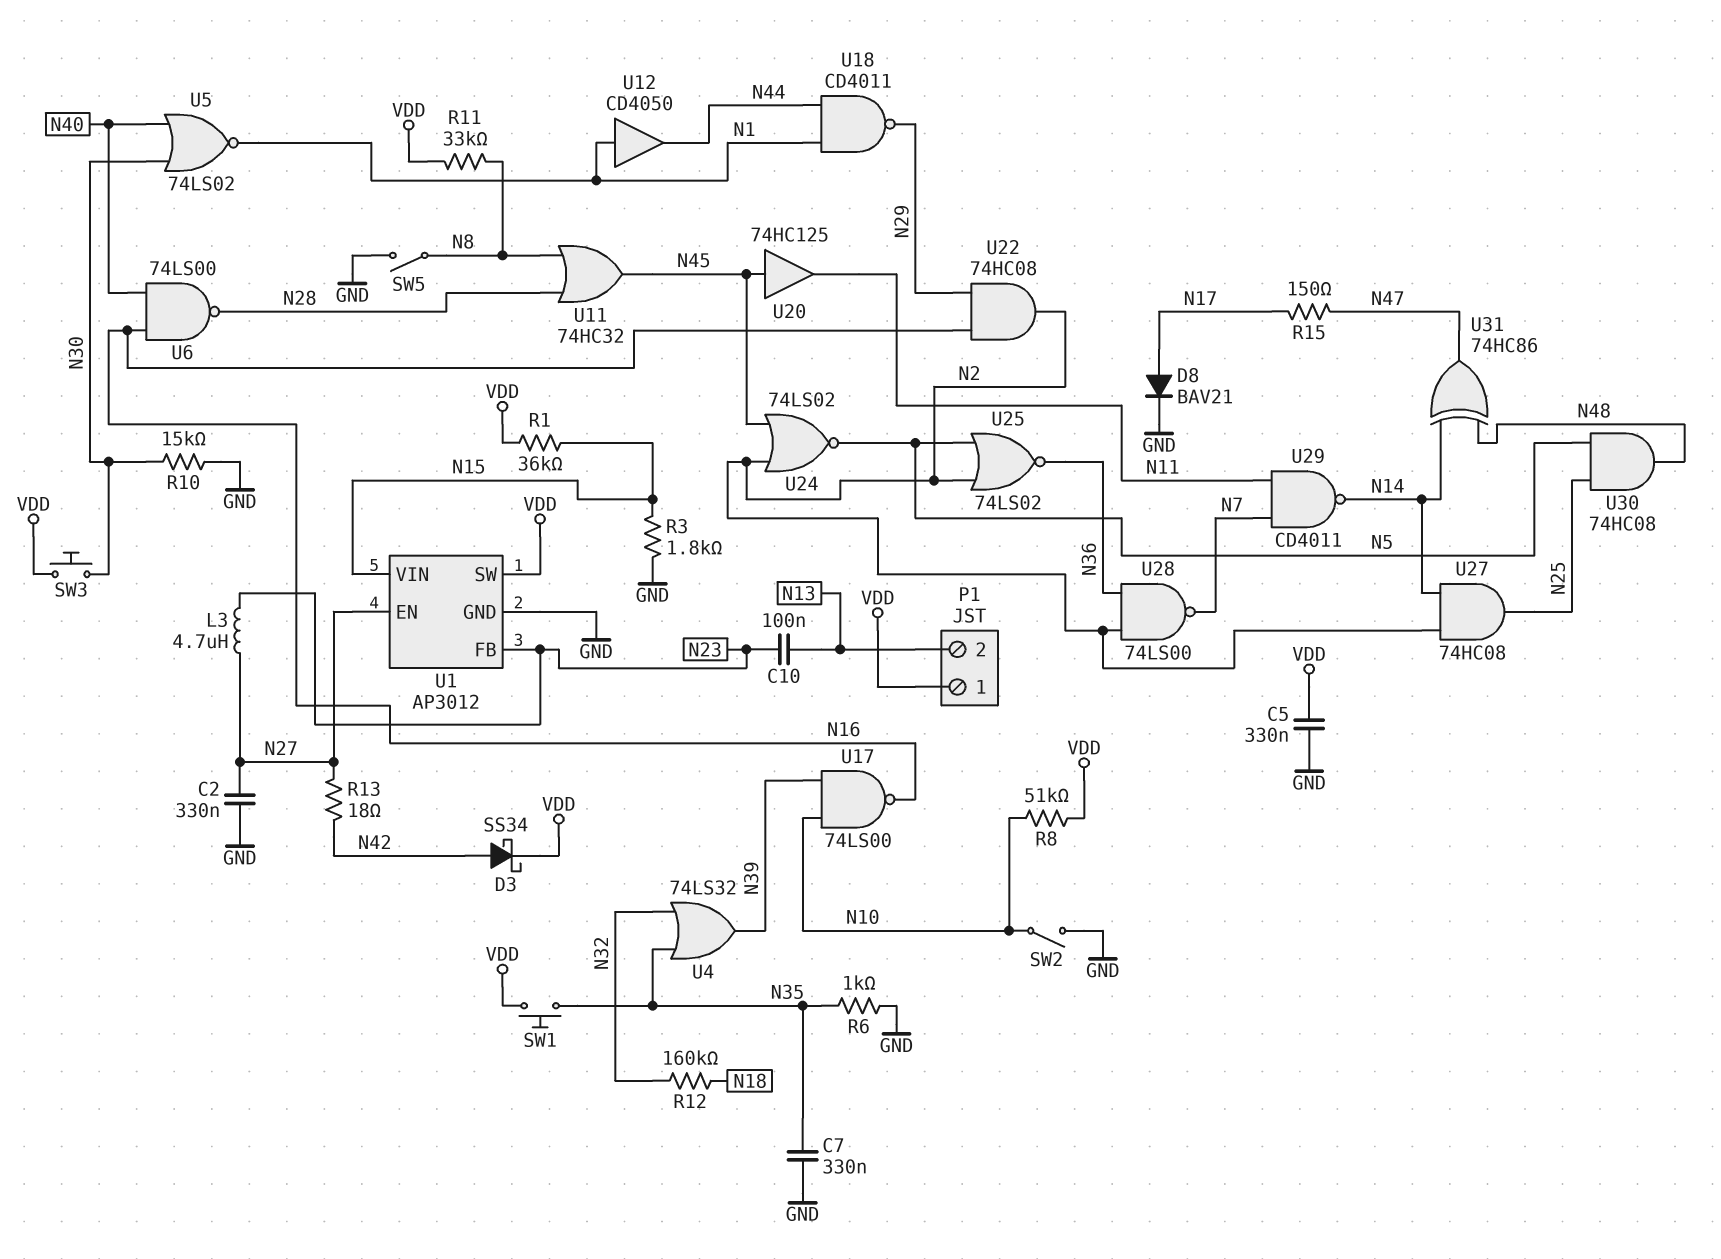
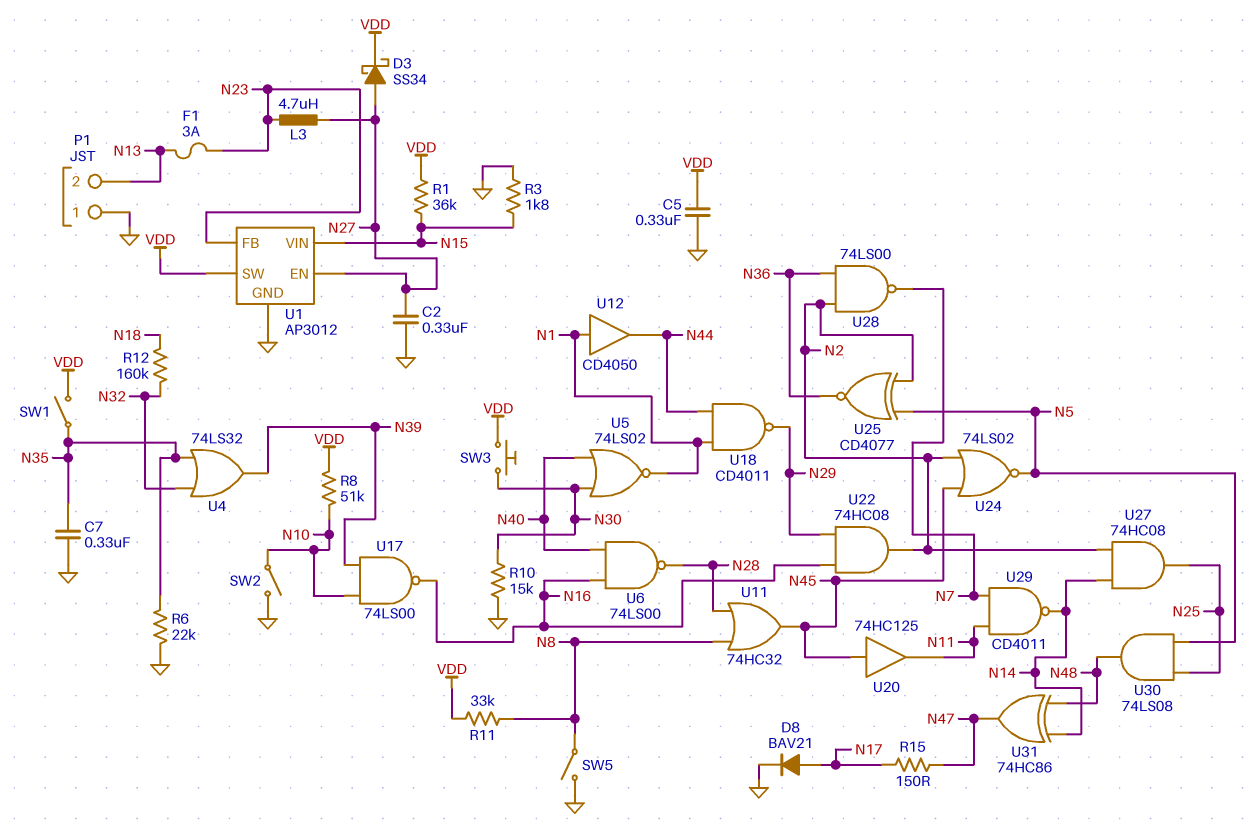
C10: 100nF (N13, N23) -> none
D3: schottky SS34 (A N42, K VDD) -> schottky SS34 (A N27, K VDD)
F1: none -> 3A (N13, N23)
P1 pin 1: VDD -> GND
R6: 1k (GND, N35) -> 22k (GND, N35)
R13: 18 (N27, N42) -> none
SW1: button (N35, VDD) -> switch (N35, VDD)
U25: NOR 74LS02 (in N2, in N5, out N36) -> XNOR CD4077 (in N2, in N5, out N36)
U30: AND 74HC08 (in N5, in N25, out N48) -> AND 74LS08 (in N5, in N25, out N48)

